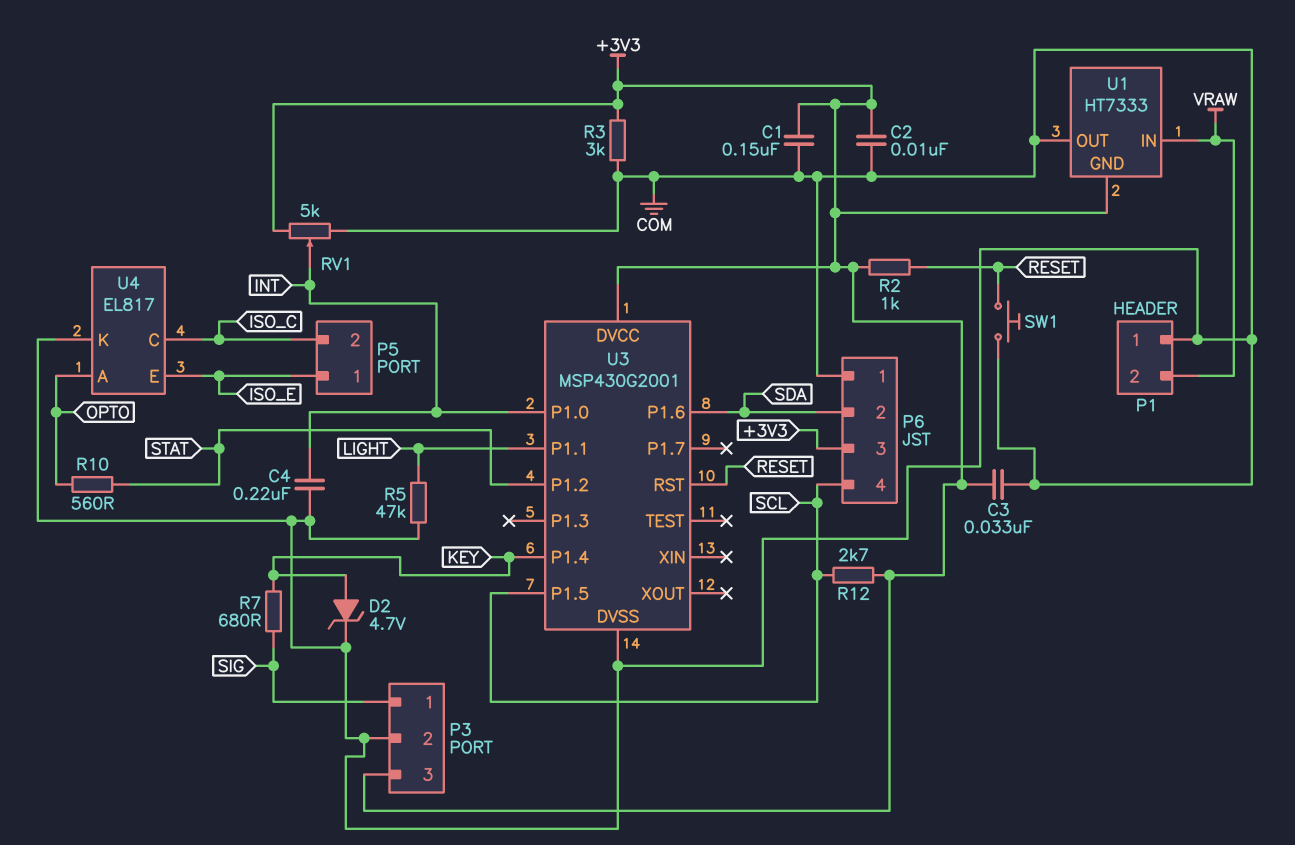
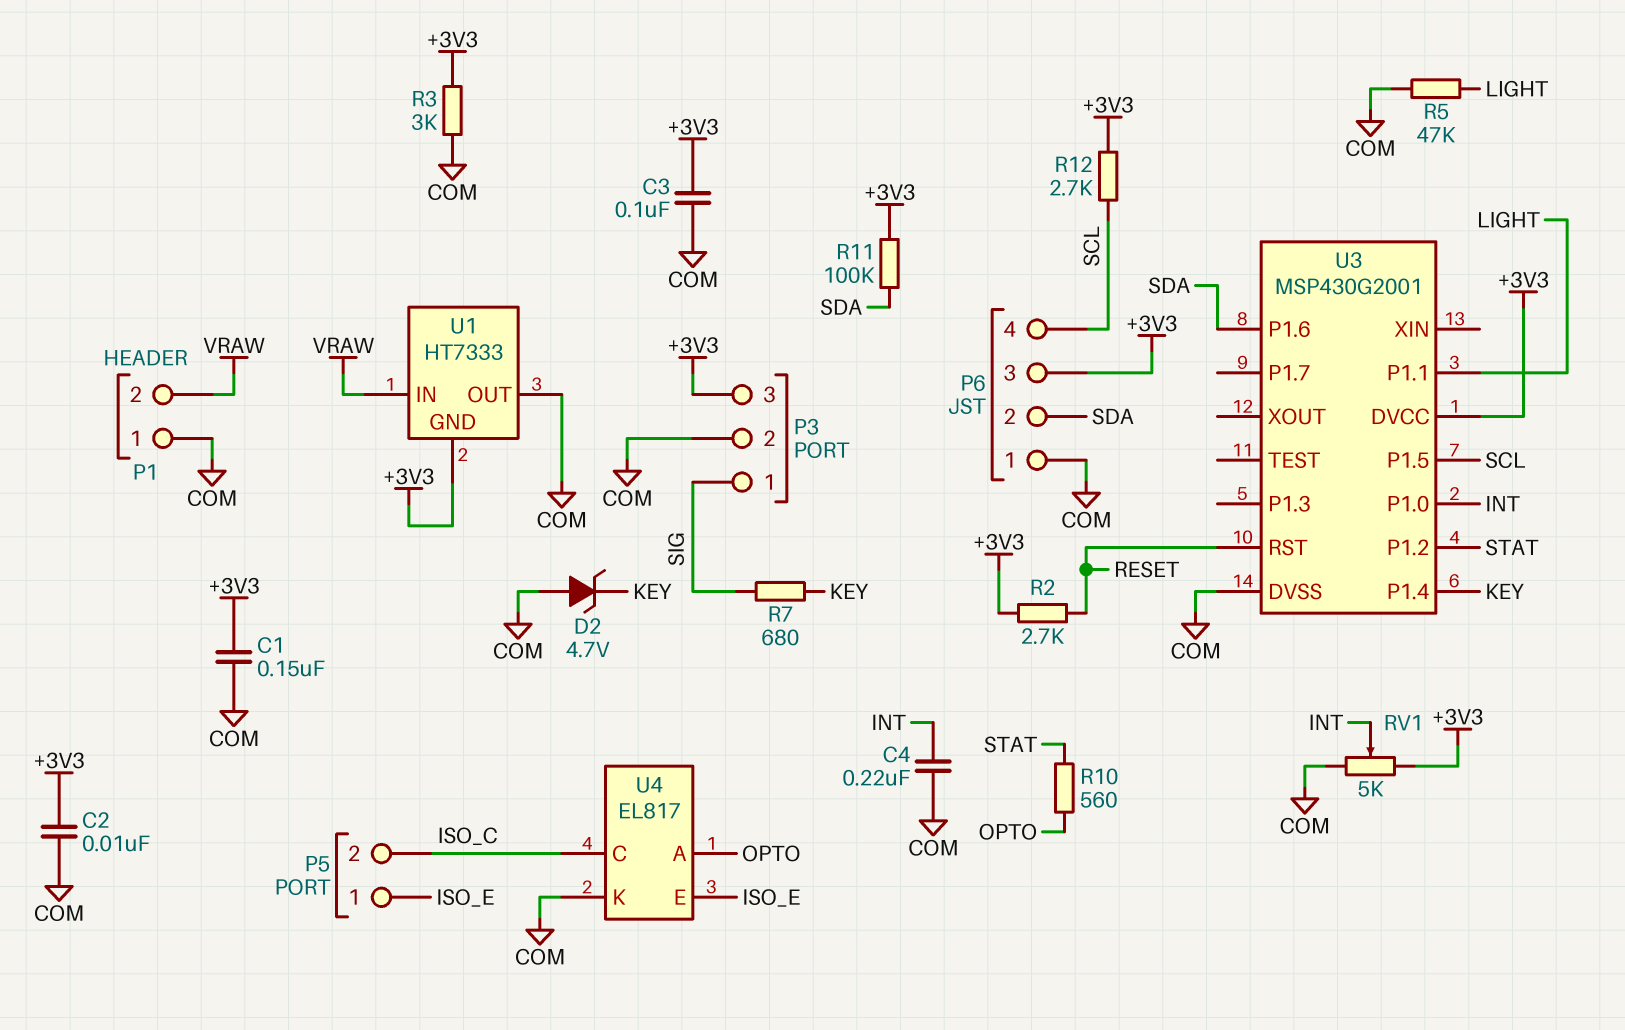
C3: 33nF (+3V3, COM) -> 100nF (+3V3, COM)
D2: zener 4.7V (A KEY, K COM) -> zener 4.7V (A COM, K KEY)
R2: 1k (+3V3, RESET) -> 2.7k (+3V3, RESET)
R11: none -> 100k (+3V3, SDA)
SW1: button (COM, RESET) -> none

